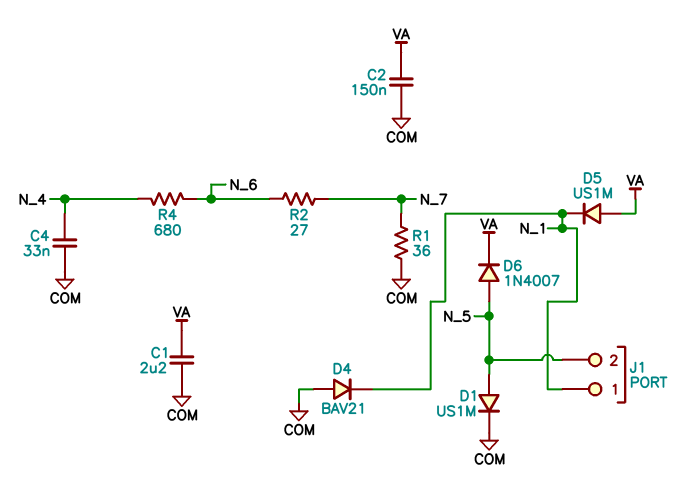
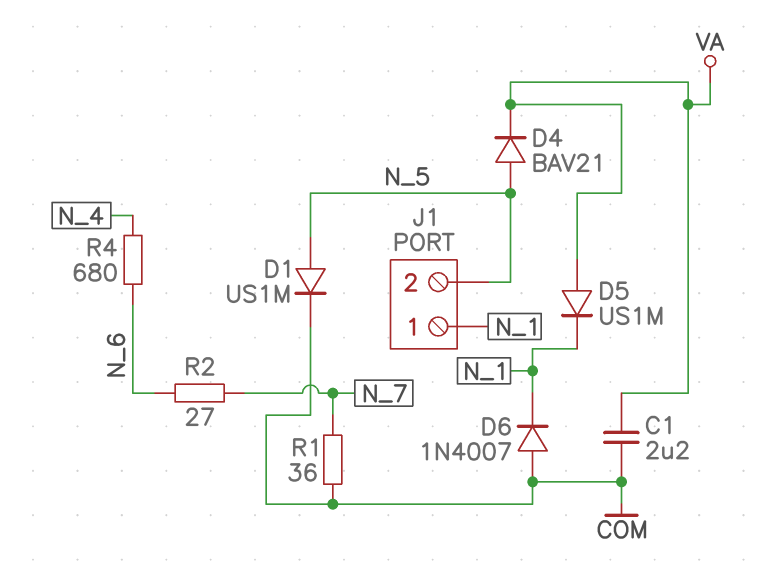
C2: 150nF (COM, VA) -> none
C4: 33nF (COM, N_4) -> none
D4: diode BAV21 (A COM, K N_1) -> diode BAV21 (A N_5, K VA)
D6: diode 1N4007 (A N_5, K VA) -> diode 1N4007 (A COM, K N_1)

